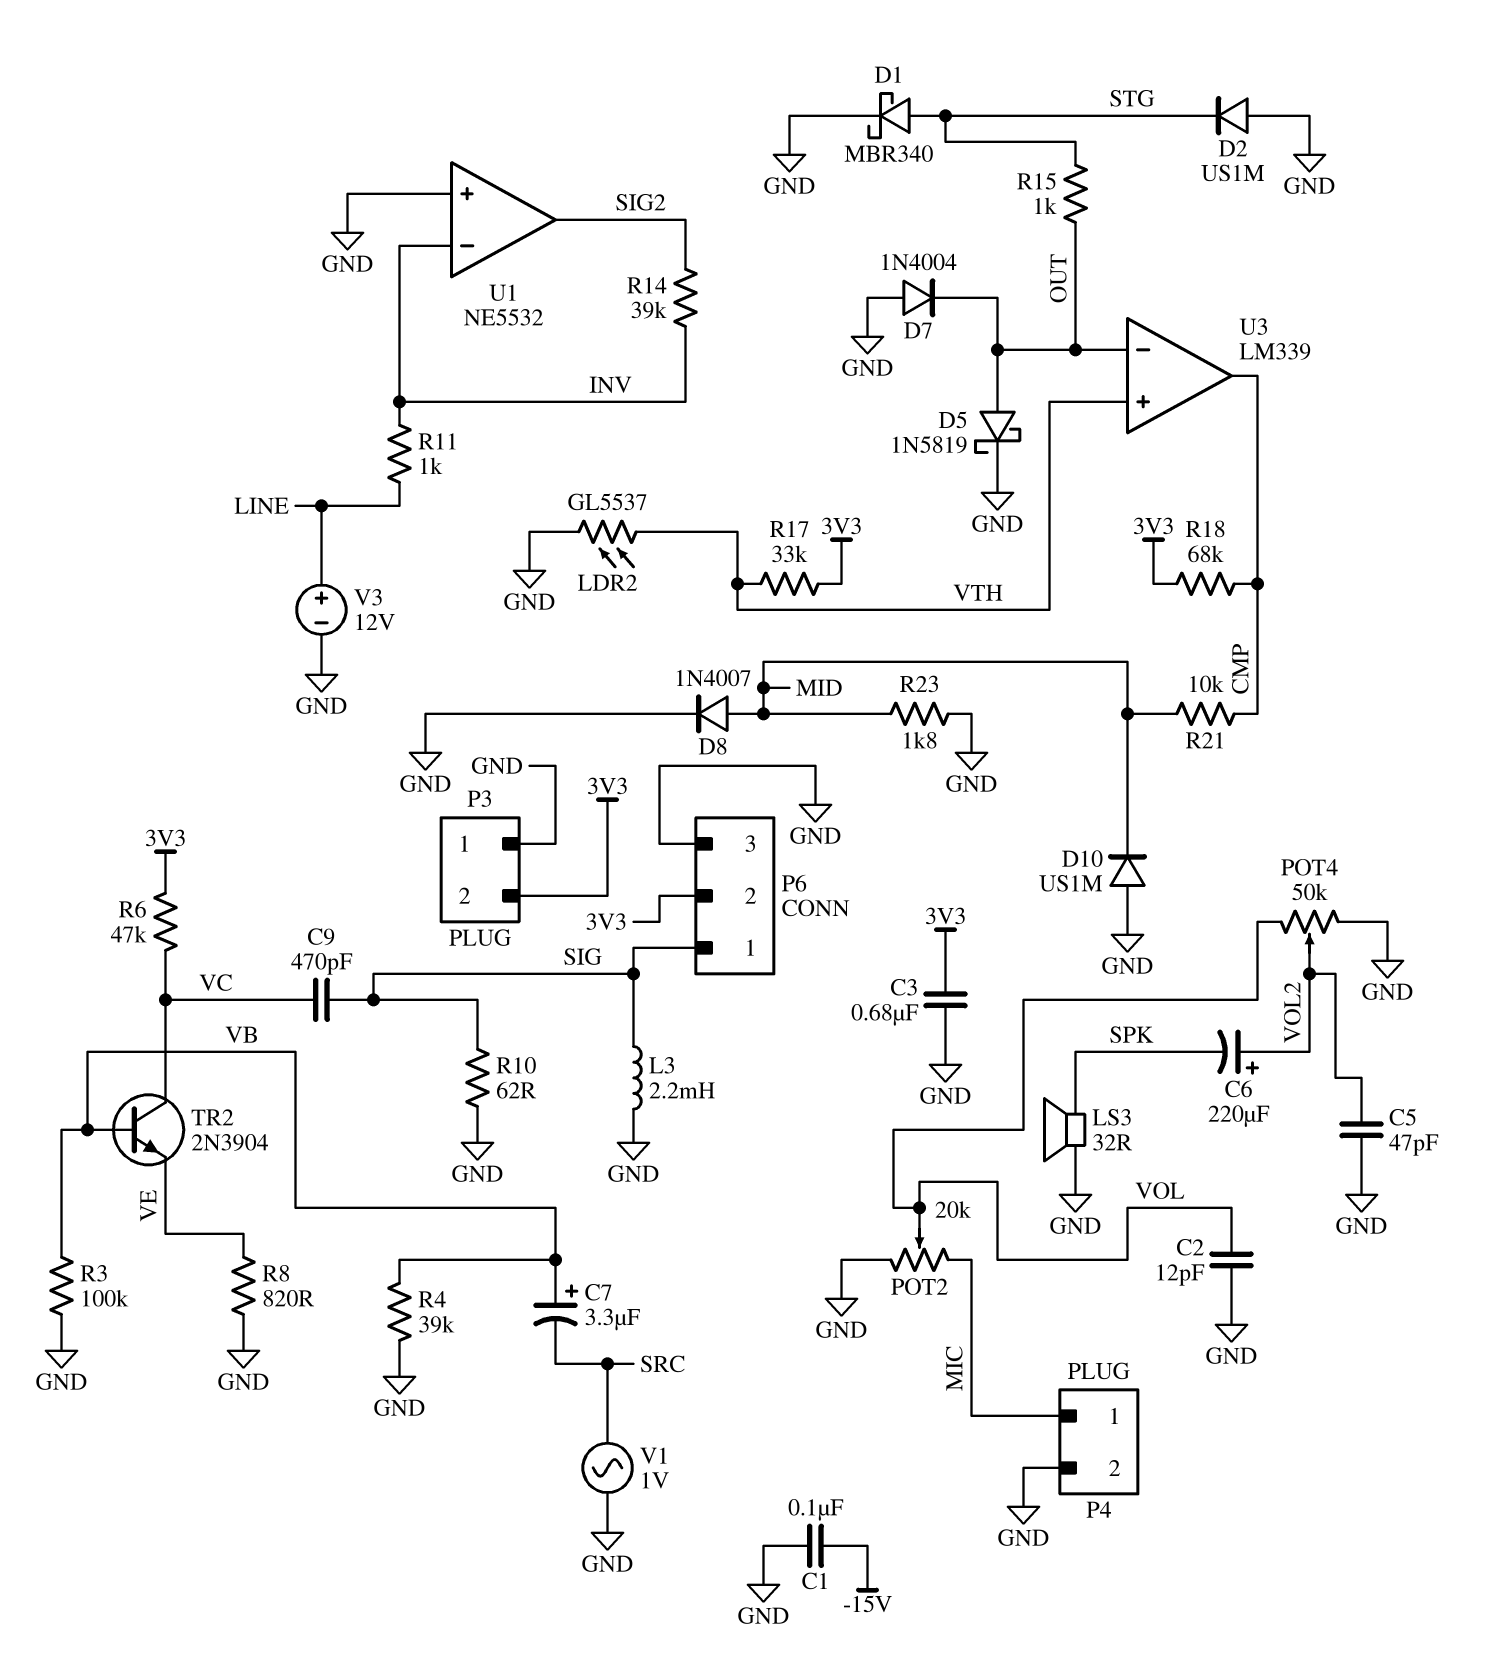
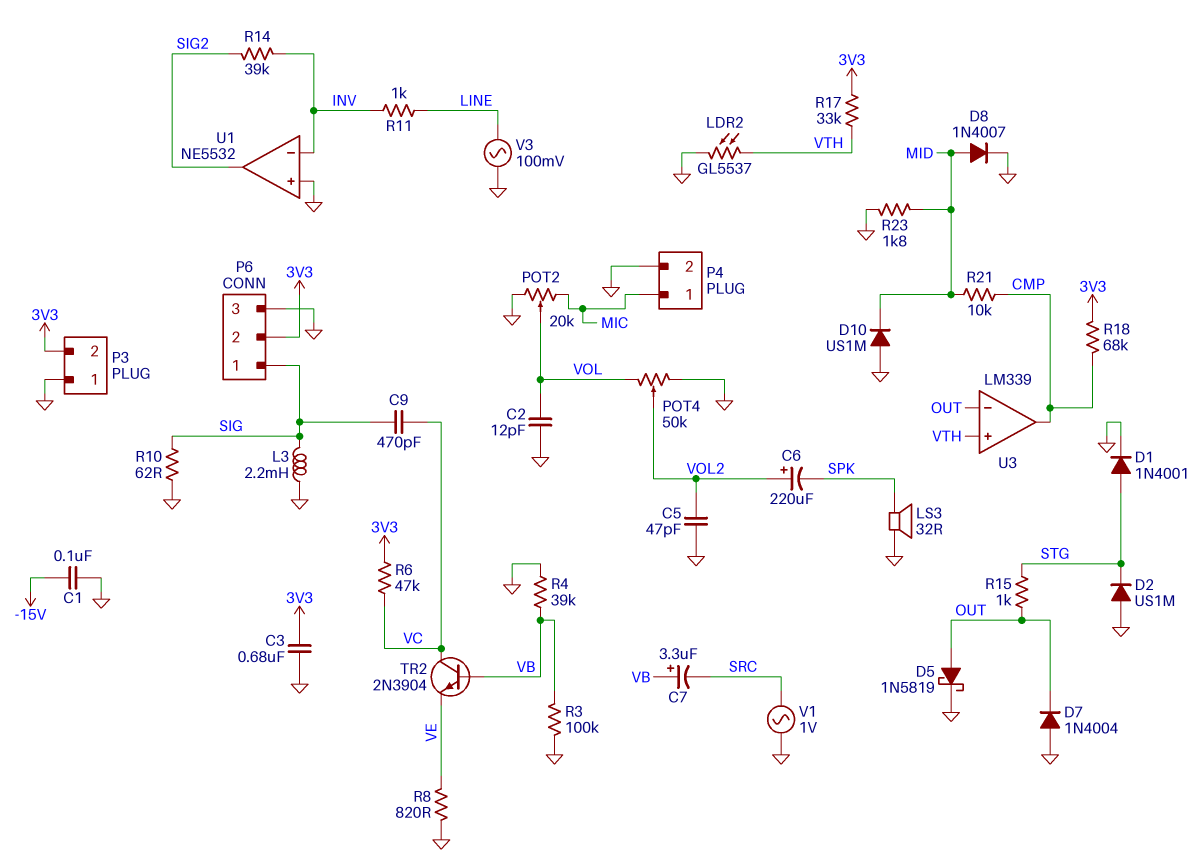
D1: schottky MBR340 (A STG, K GND) -> diode 1N4001 (A STG, K GND)
V3: 12V (plus LINE, minus GND) -> AC 100mV (GND, LINE)

